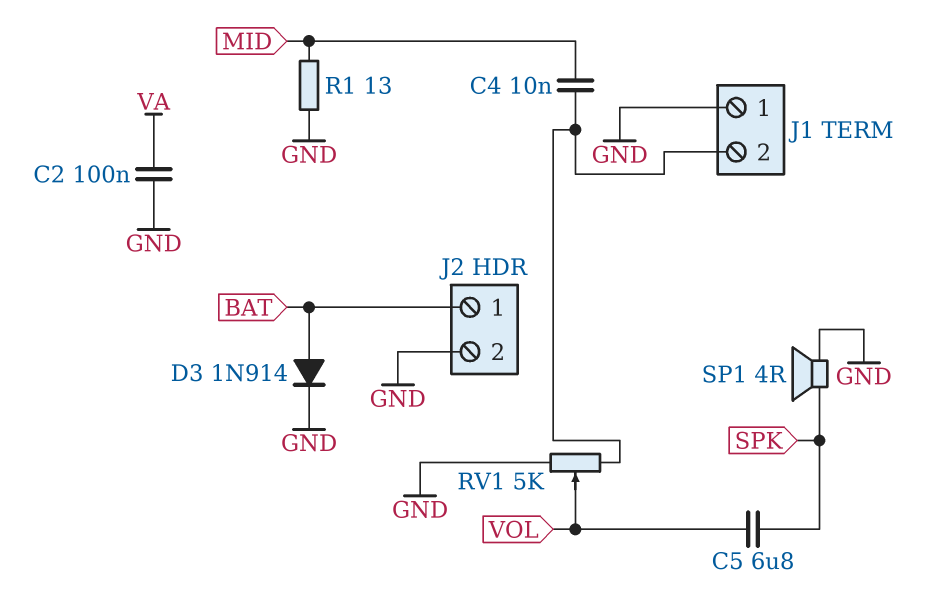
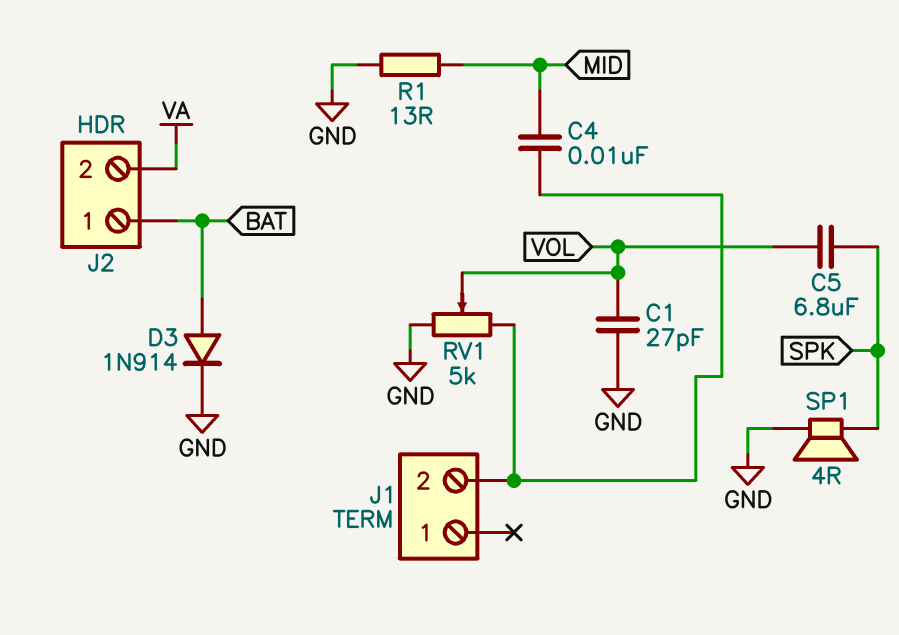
C1: none -> 27pF (GND, VOL)
C2: 100nF (GND, VA) -> none
J1 pin 1: GND -> none
J2 pin 2: GND -> VA

